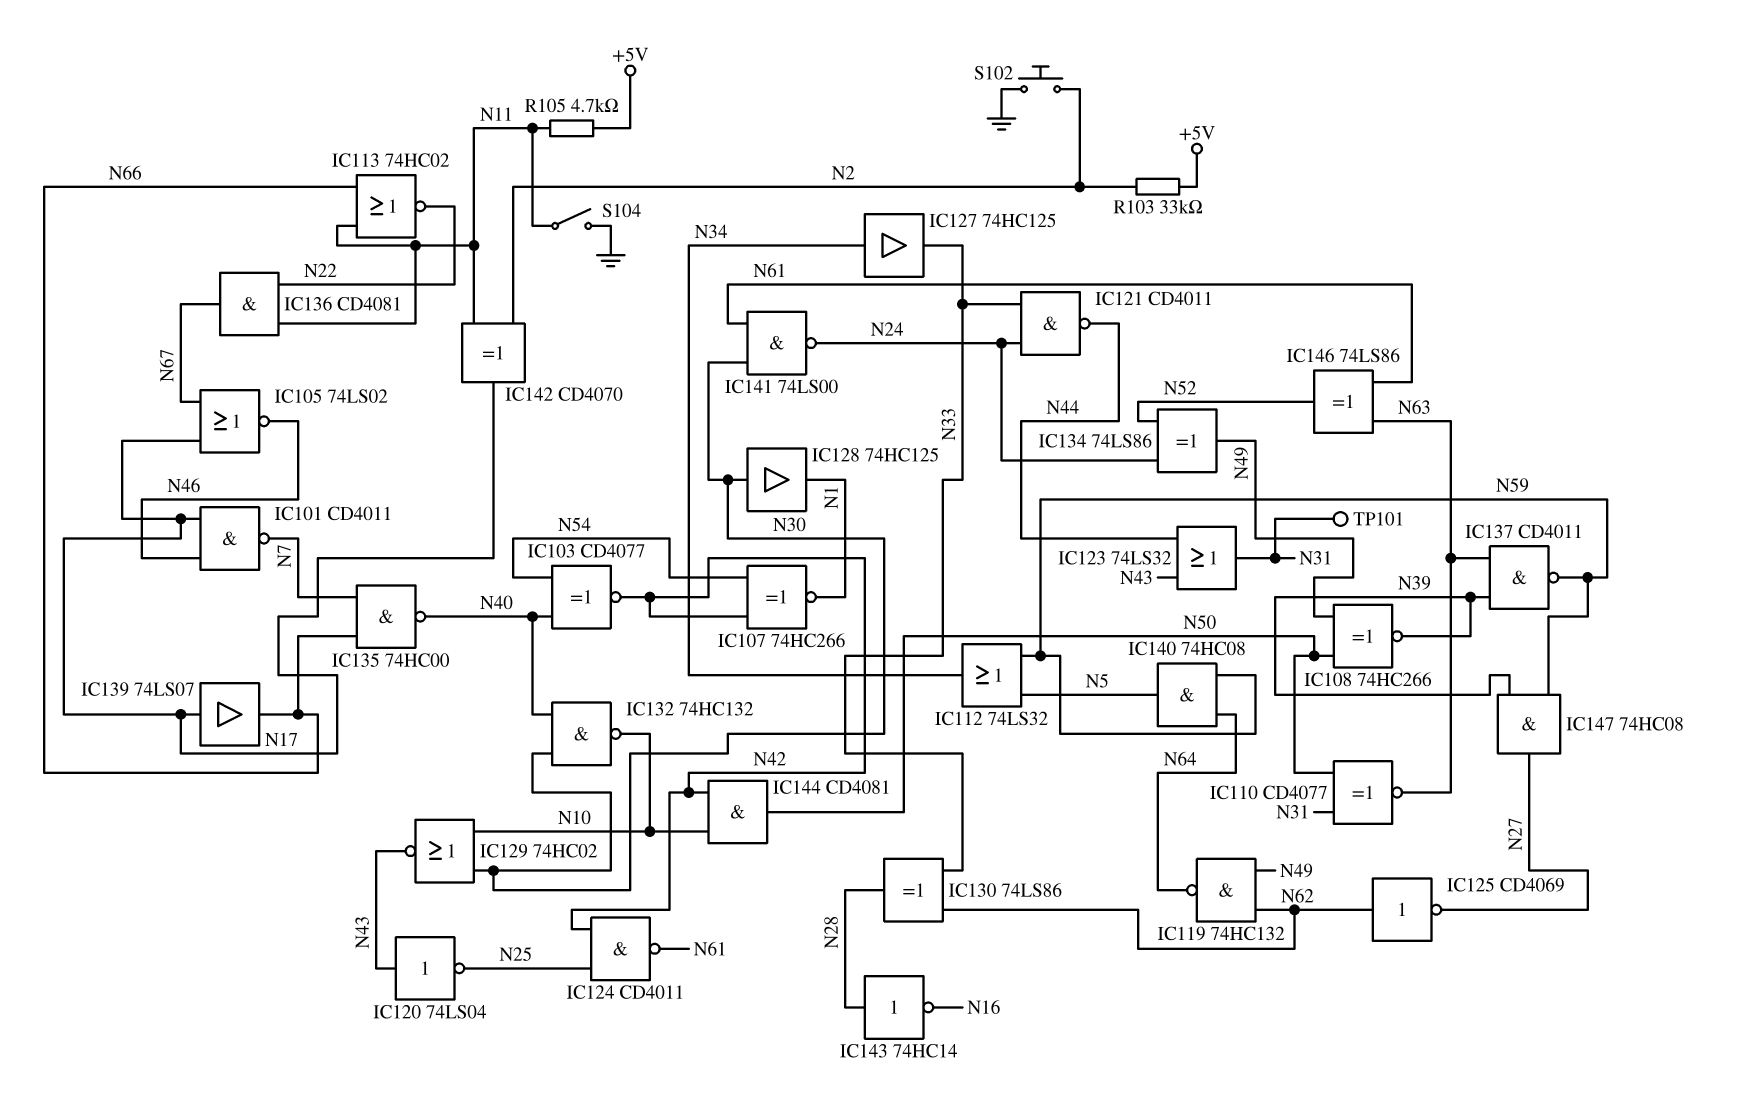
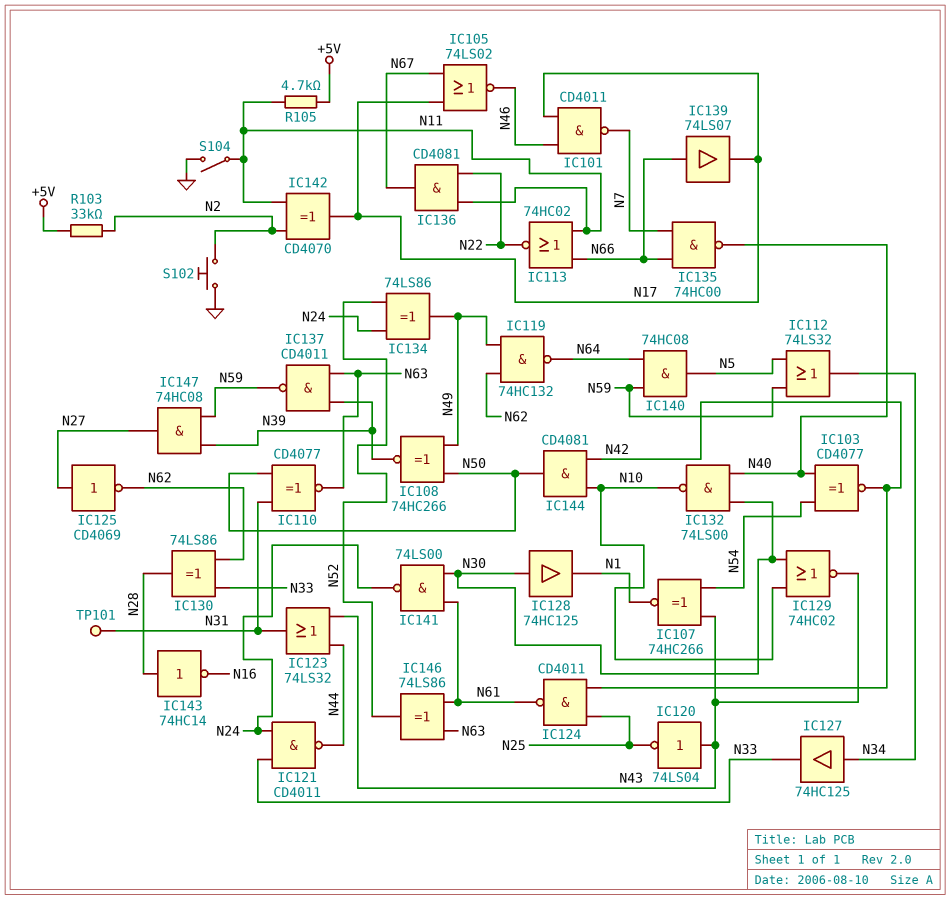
IC107: XNOR 74HC266 (in N42, in N54, out N1) -> XNOR 74HC266 (in N43, in N54, out N1)
IC125: NOT CD4069 (in N62, out N27) -> NOT CD4069 (in N27, out N62)
IC132: NAND 74HC132 (in N30, in N40, out N10) -> NAND 74LS00 (in N30, in N40, out N10)
IC139: buffer 74LS07 (in N17, out N66) -> buffer 74LS07 (in N66, out N17)

